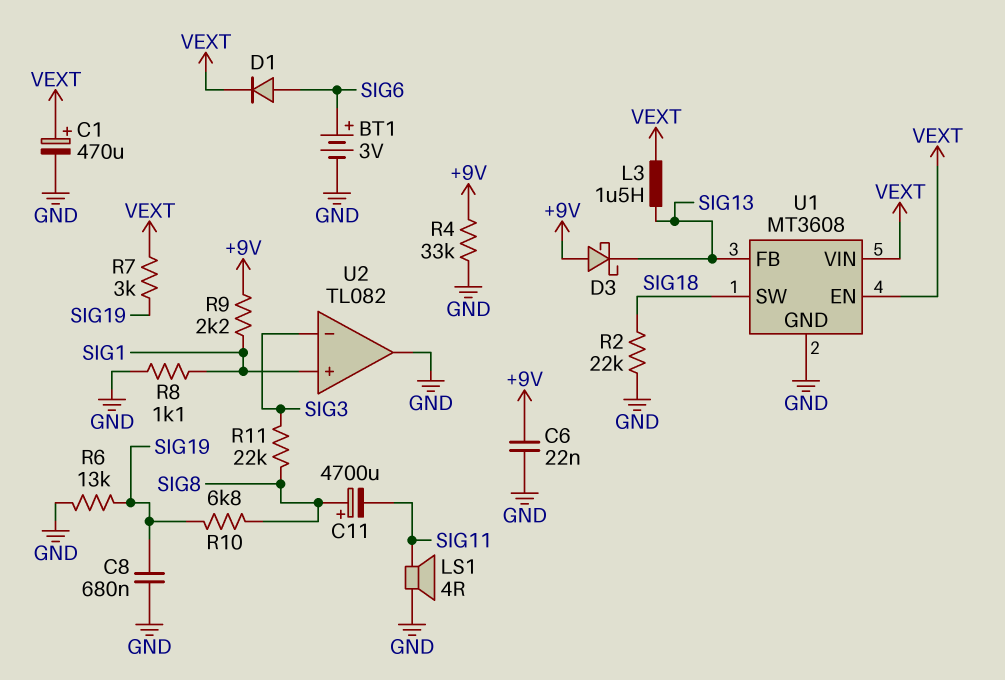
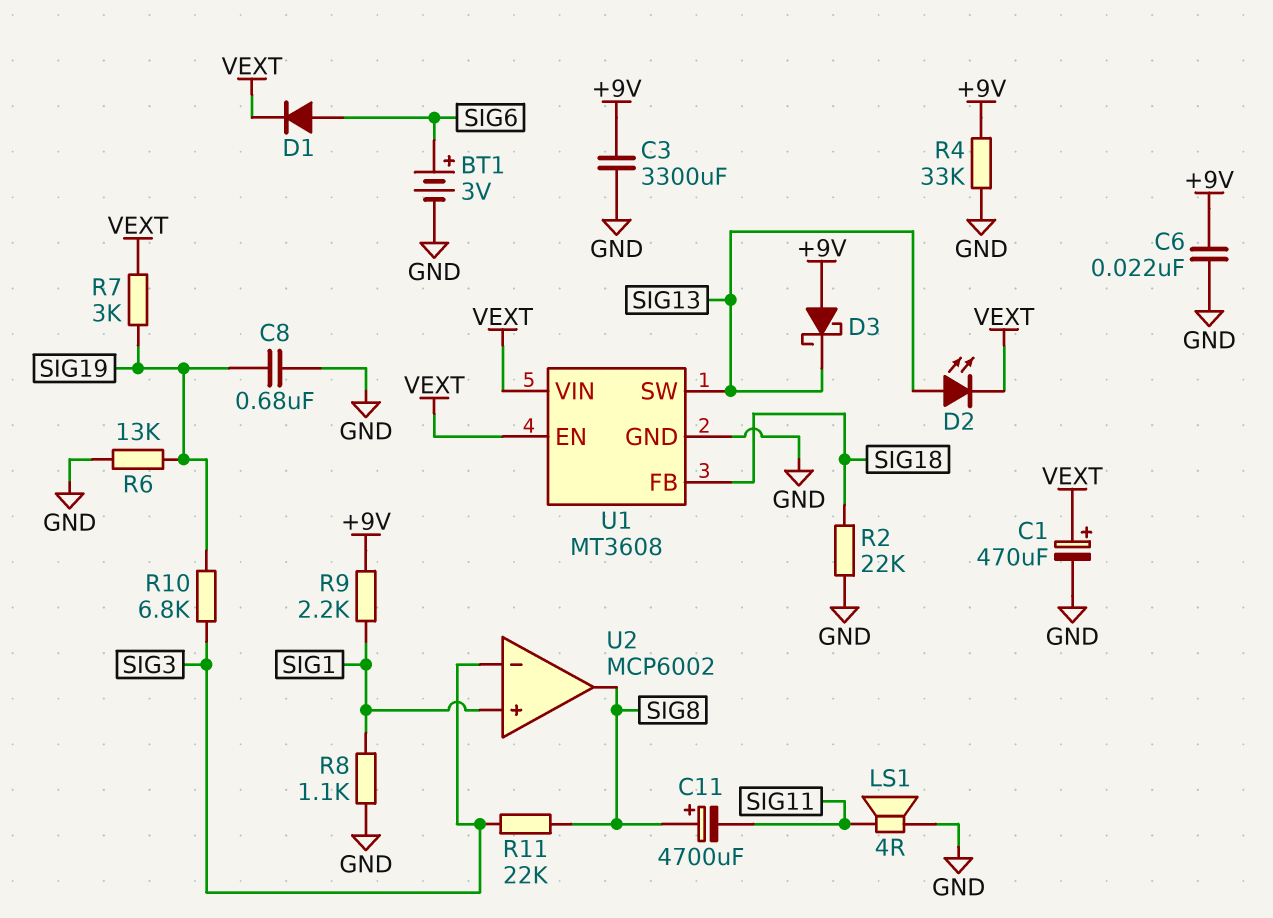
C3: none -> 3300uF (+9V, GND)
D2: none -> LED (A SIG13, K VEXT)
L3: 1.5uH (SIG13, VEXT) -> none
R10: 6.8k (SIG8, SIG19) -> 6.8k (SIG3, SIG19)
U1 pin FB: SIG13 -> SIG18
U1 pin SW: SIG18 -> SIG13
U2: TL082 -> MCP6002
U2 pin out: GND -> SIG8

